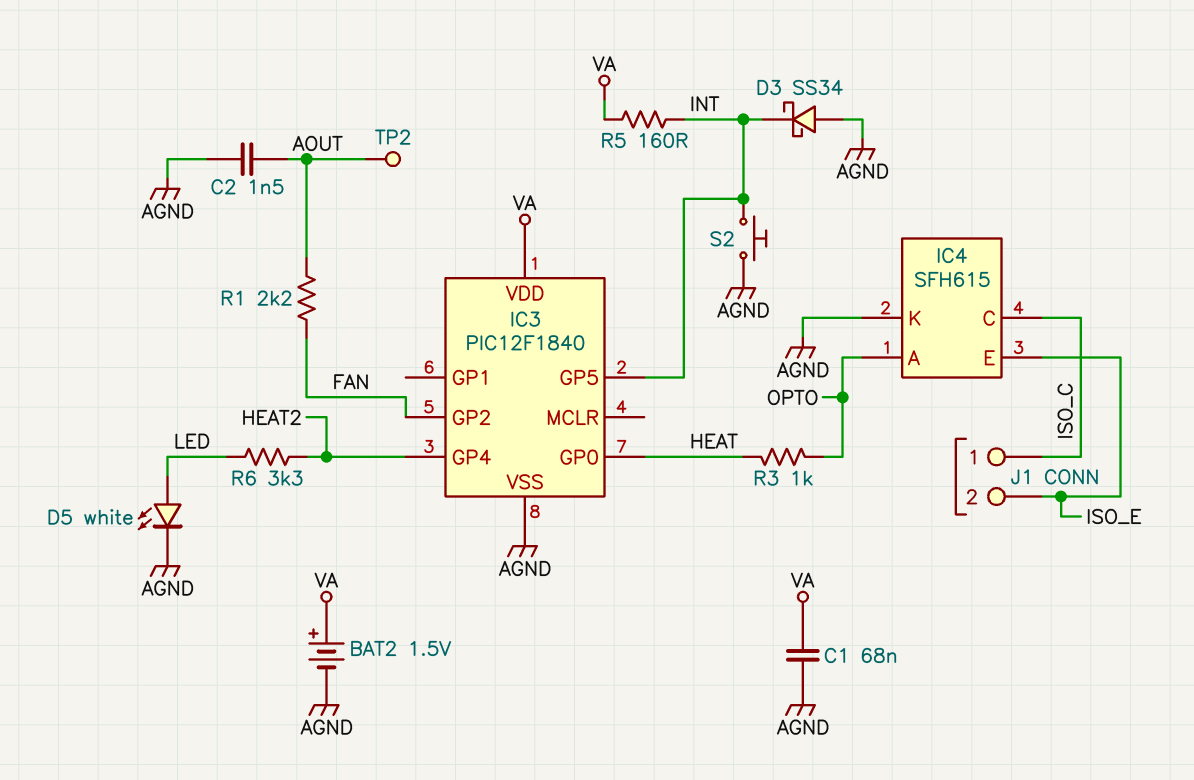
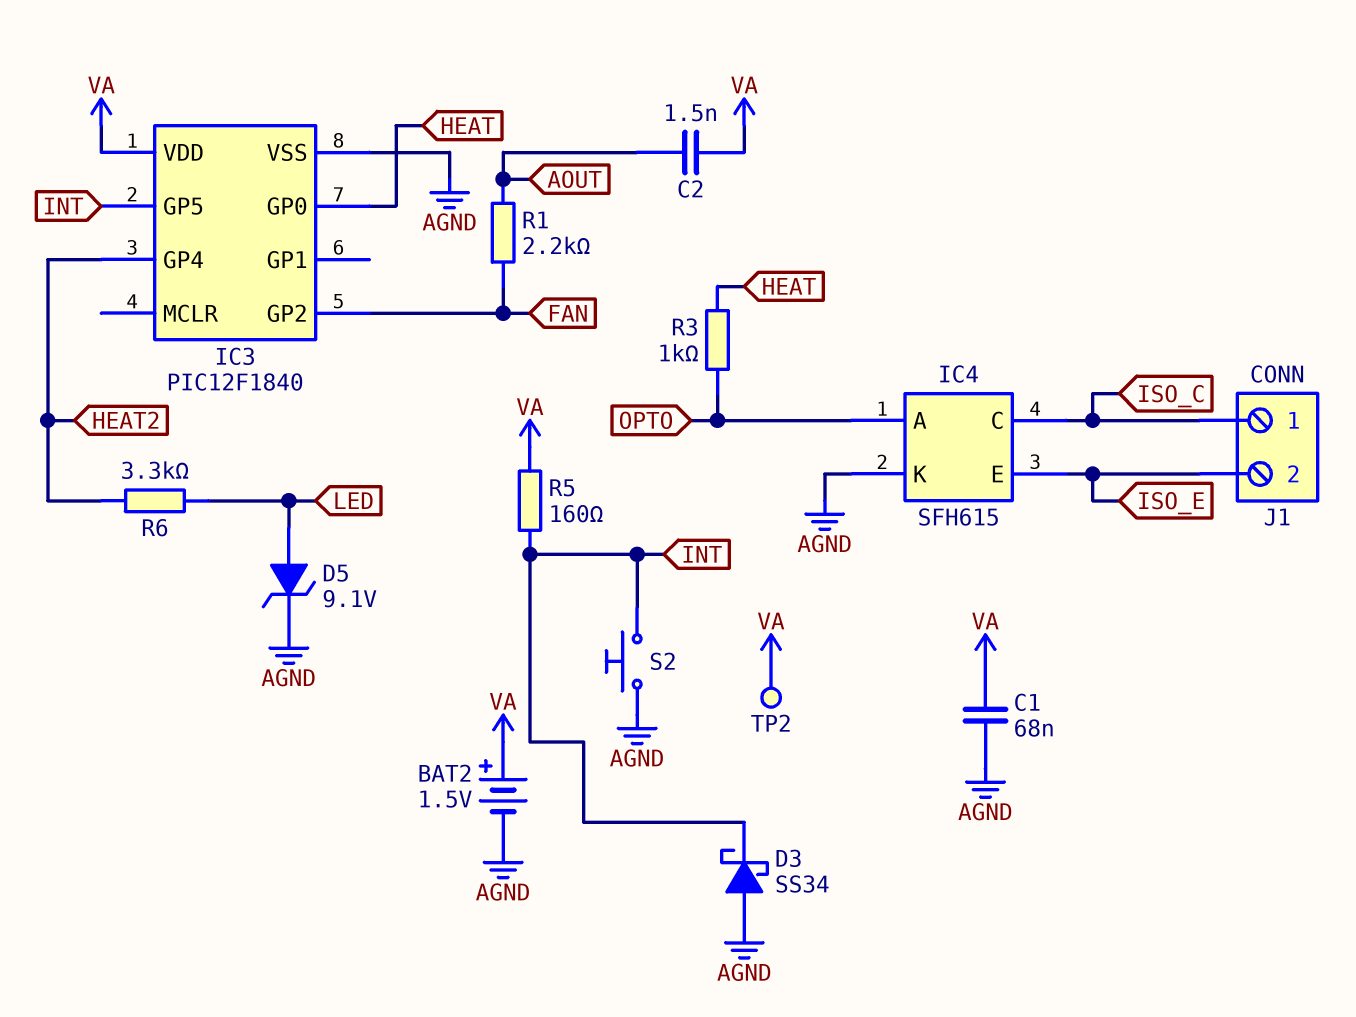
C2: 1.5nF (AGND, AOUT) -> 1.5nF (AOUT, VA)
D5: LED white (A LED, K AGND) -> zener 9.1V (A LED, K AGND)
TP2: test point (AOUT) -> test point (VA)

